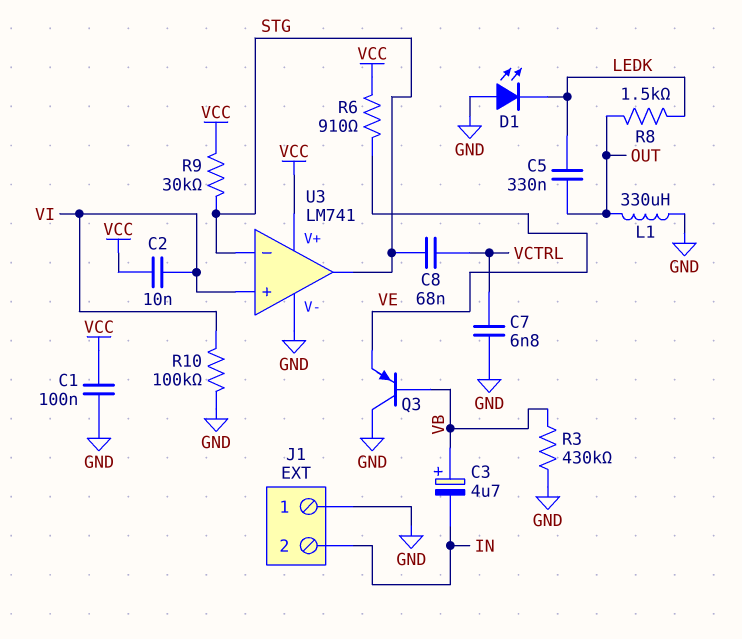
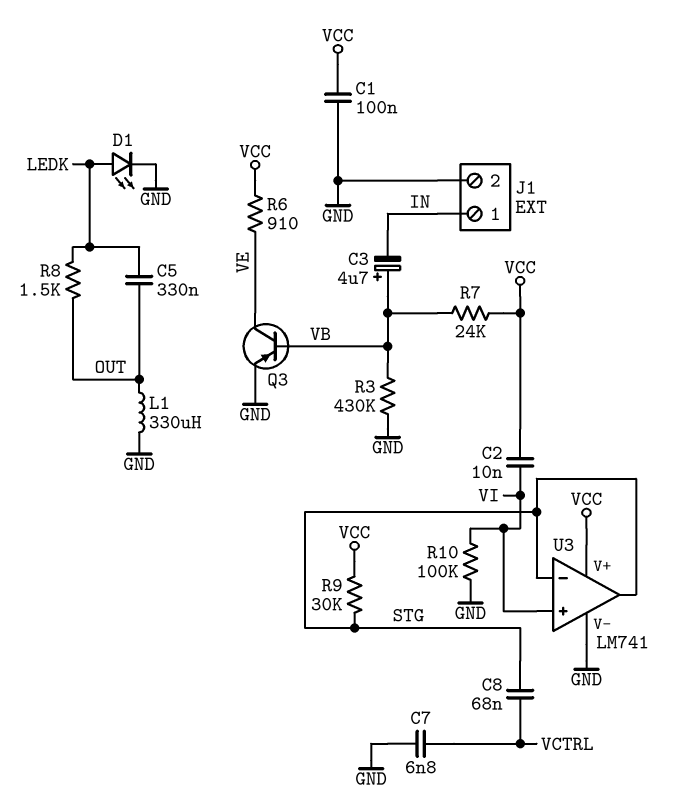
D1: LED (A GND, K LEDK) -> LED (A LEDK, K GND)
J1 pin 1: GND -> IN
J1 pin 2: IN -> GND
Q3: PNP (B VB, C GND, E VE) -> PNP (B VB, C VE, E GND)
R7: none -> 24k (VB, VCC)

